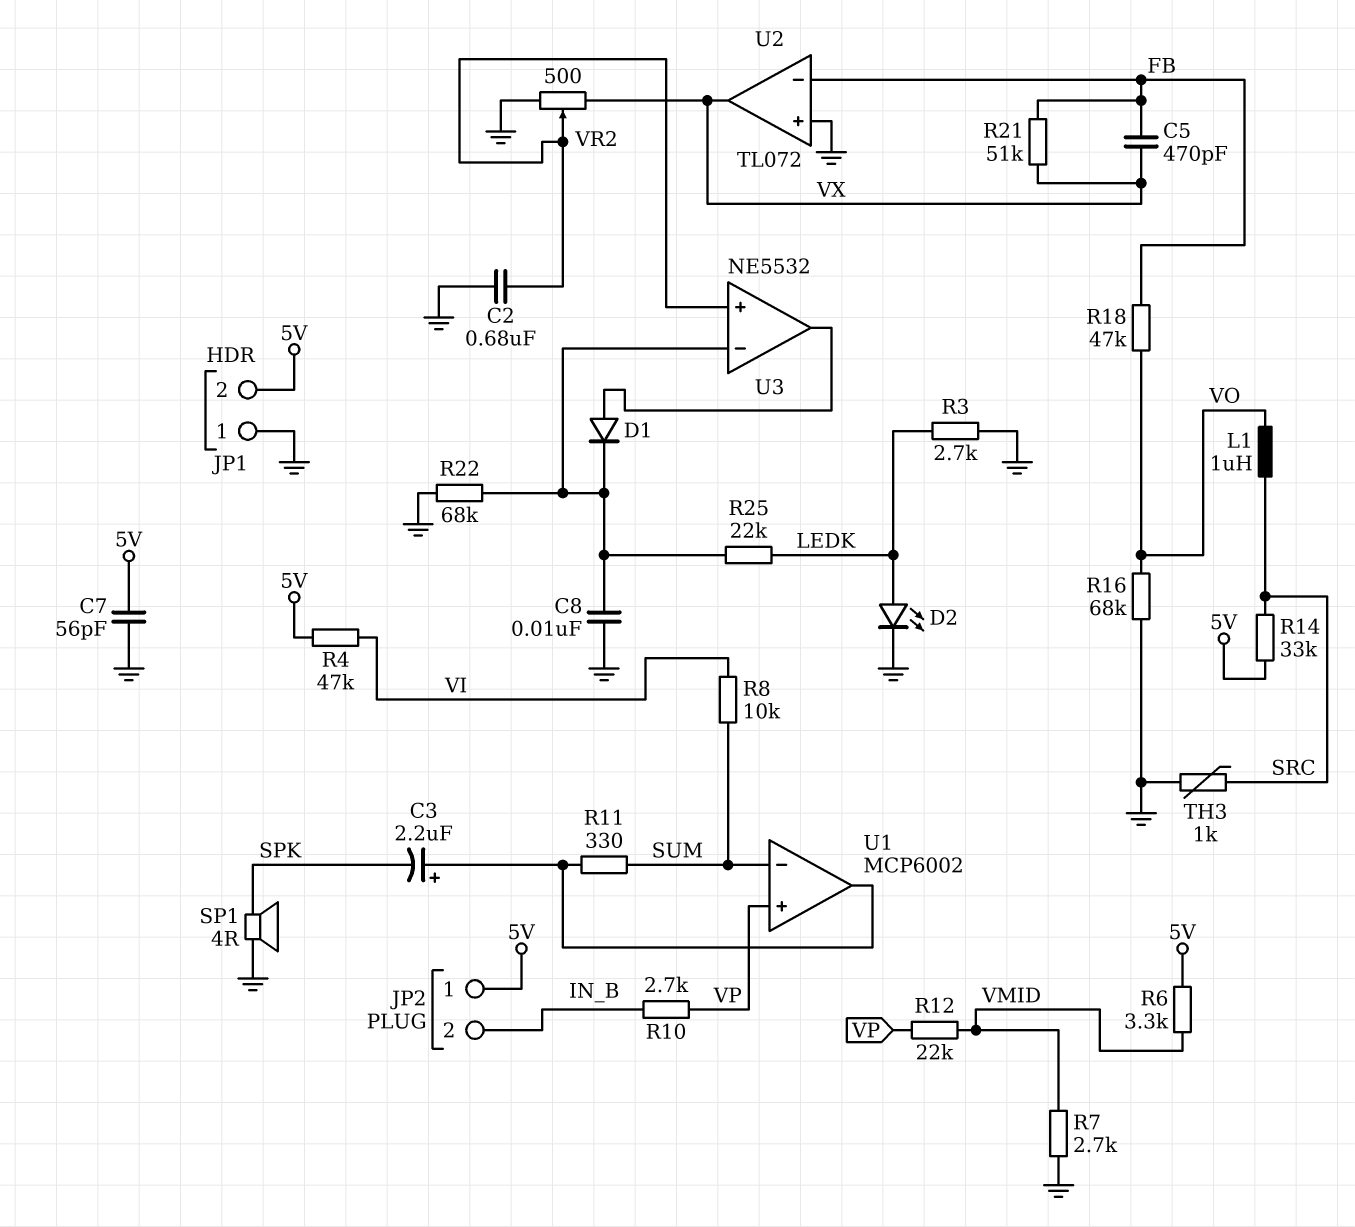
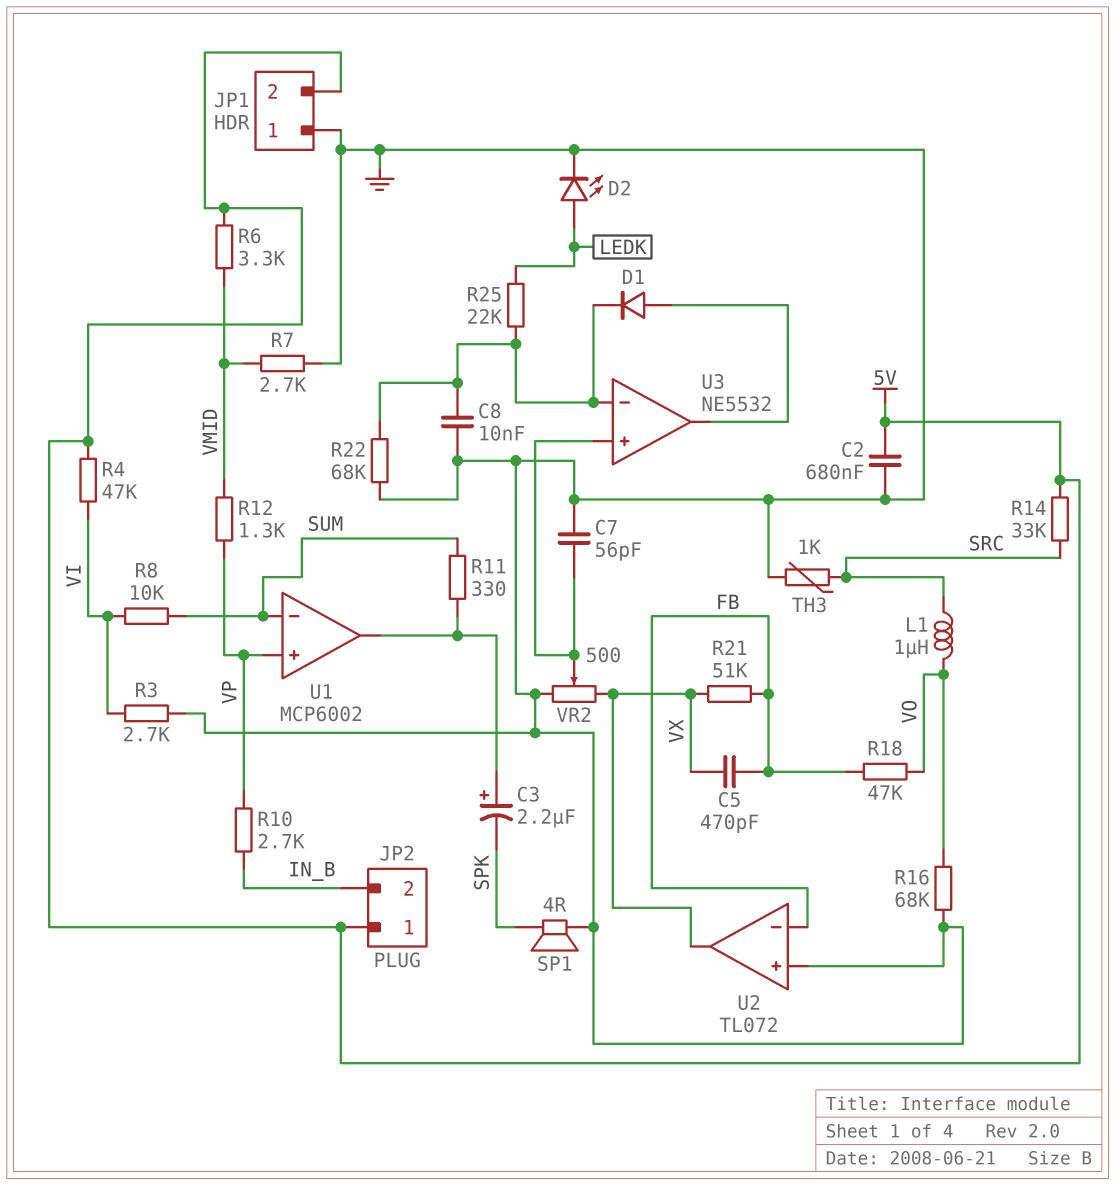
C2: 680nF (GND, U3/in+) -> 680nF (5V, GND)
C7: 56pF (5V, GND) -> 56pF (GND, U3/in+)
R3: 2.7k (GND, LEDK) -> 2.7k (GND, VI)
R12: 22k (VMID, VP) -> 1.3k (VMID, VP)

